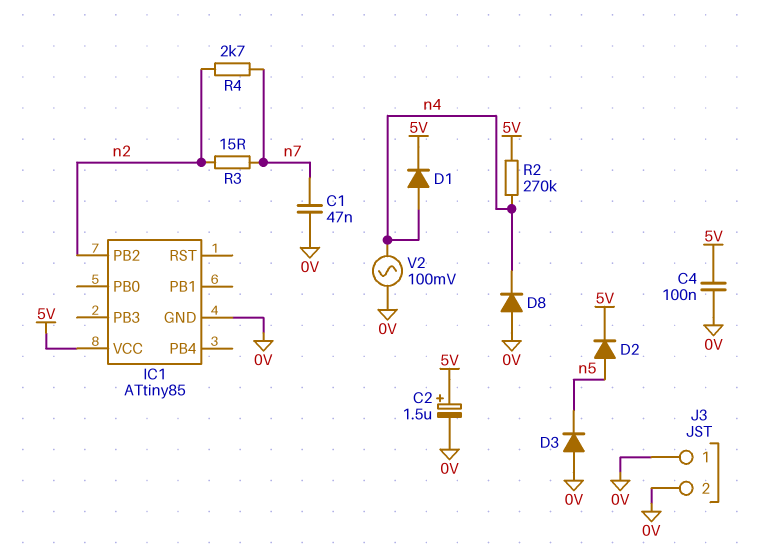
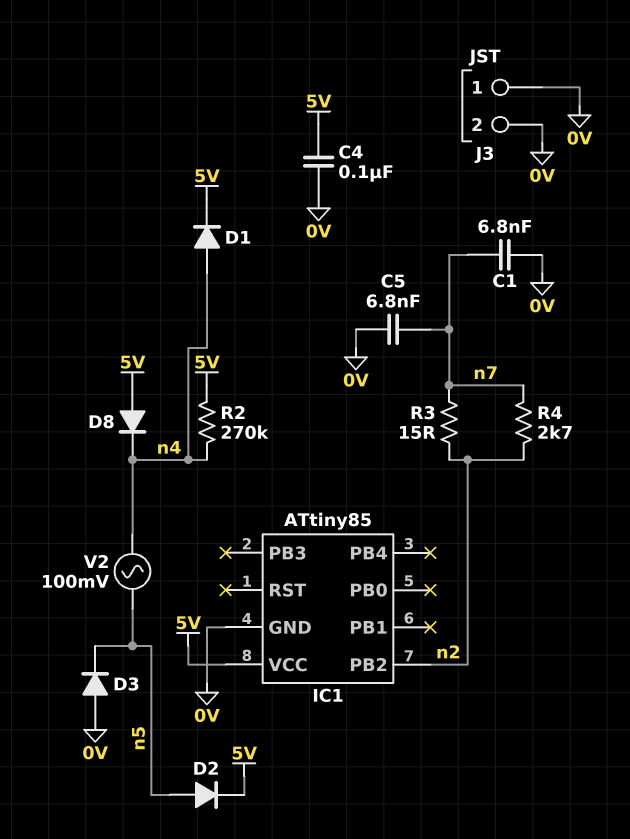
C1: 47nF (0V, n7) -> 6.8nF (0V, n7)
C2: 1.5uF (plus 5V, minus 0V) -> none
C5: none -> 6.8nF (0V, n7)
D8: diode (A 0V, K n4) -> diode (A 5V, K n4)
V2: AC 100mV (0V, n4) -> AC 100mV (n4, n5)

